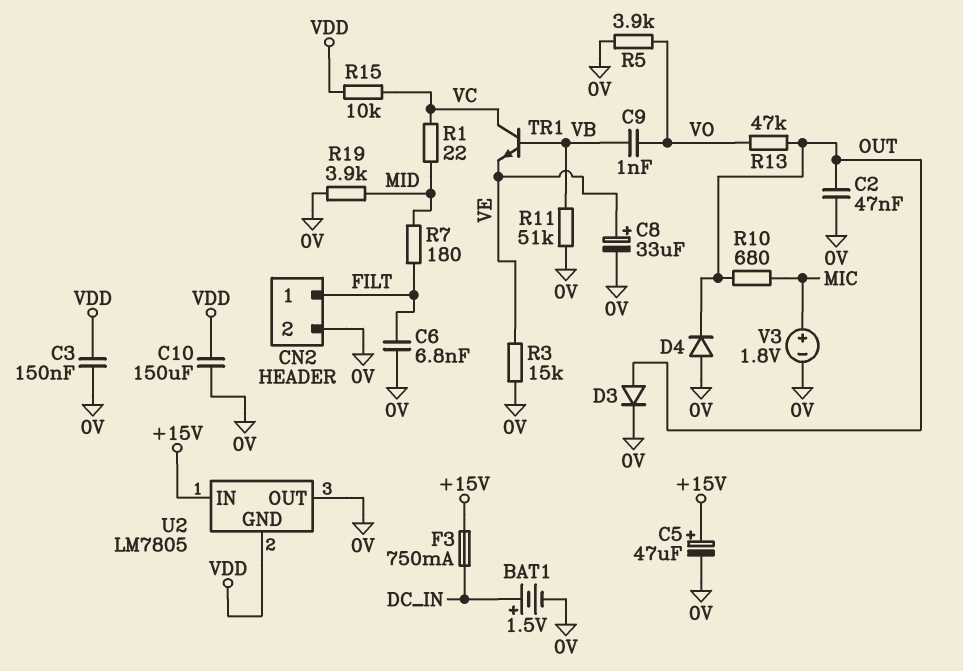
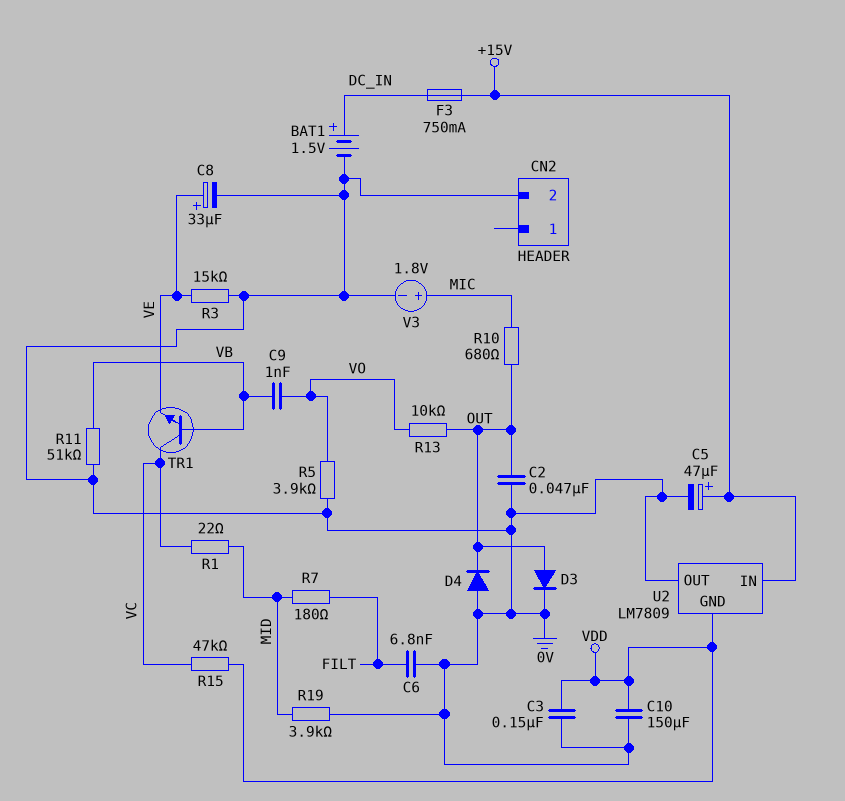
CN2 pin 1: FILT -> none
R13: 47k (OUT, VO) -> 10k (OUT, VO)
R15: 10k (VC, VDD) -> 47k (VC, VDD)
U2: LM7805 -> LM7809

